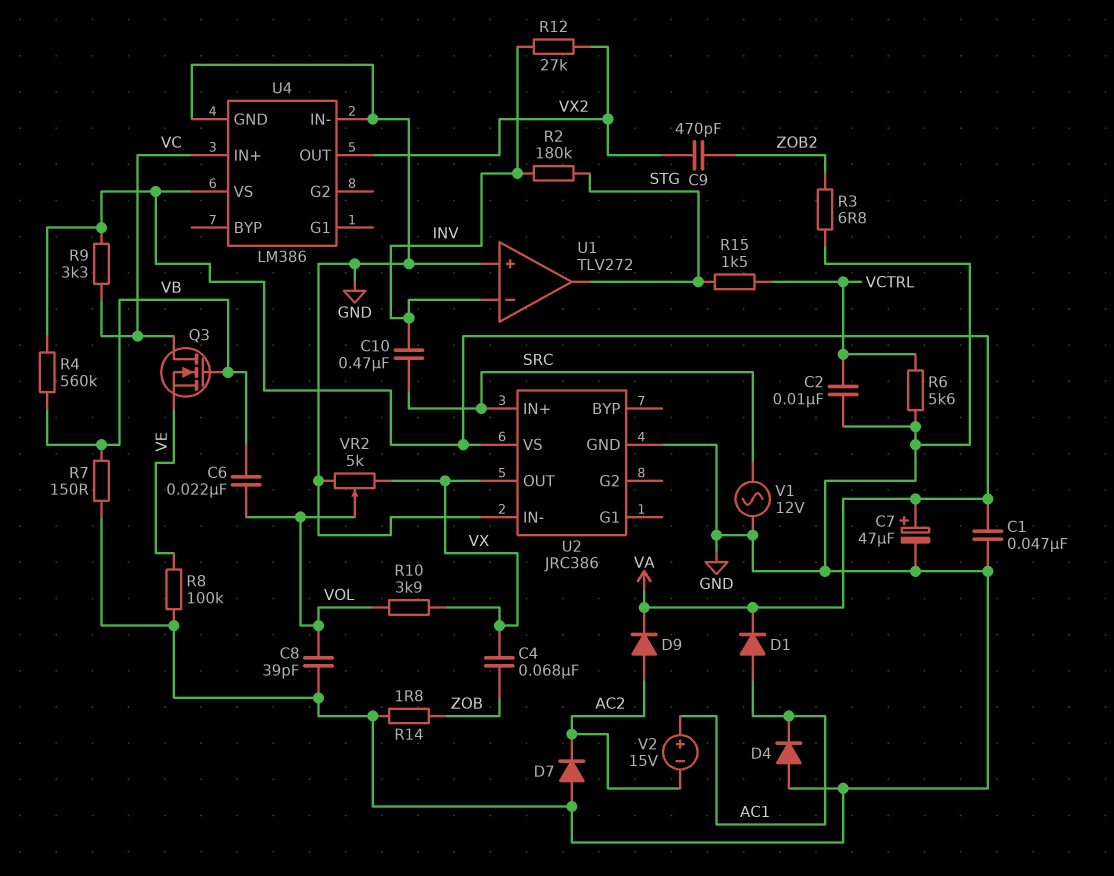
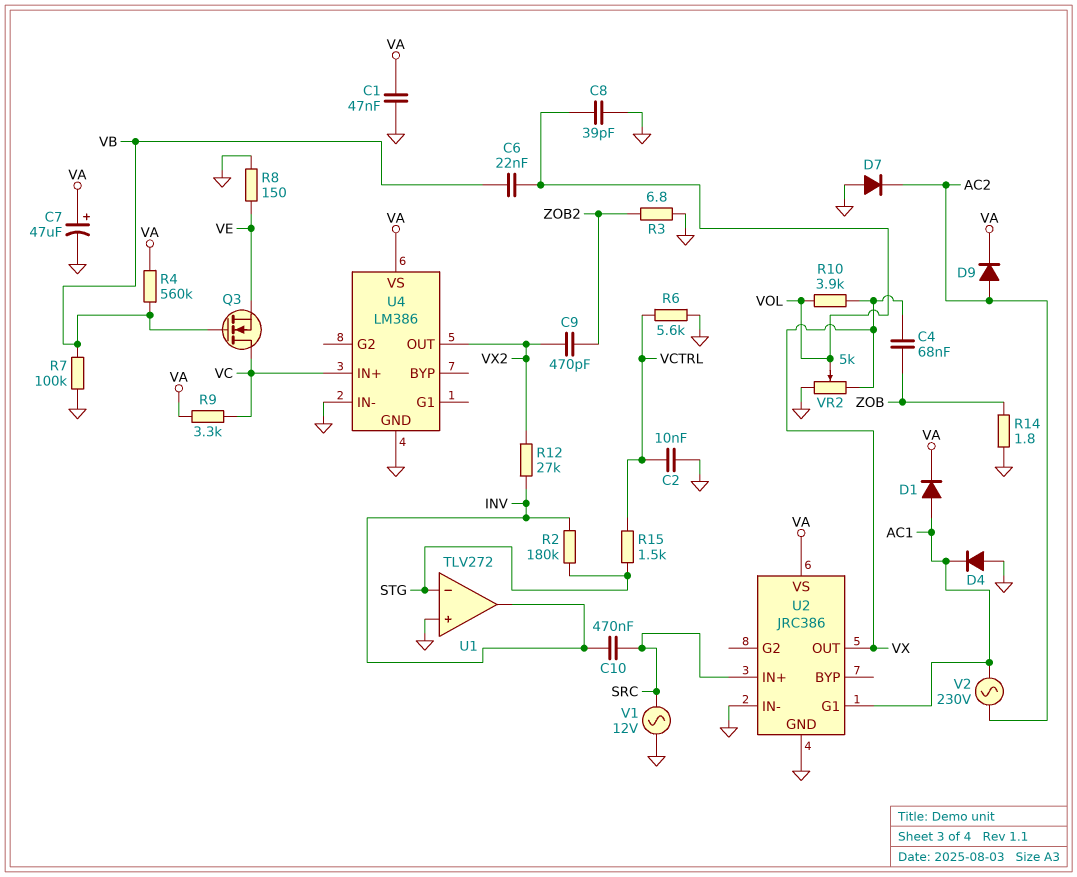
R7: 150 (GND, VB) -> 100k (GND, VB)
R8: 100k (GND, VE) -> 150 (GND, VE)
U1 pin in-: INV -> STG
U1 pin out: STG -> INV
U2 pin G1: none -> AC1
V2: 15V (plus AC1, minus AC2) -> AC 230V (AC1, AC2)

